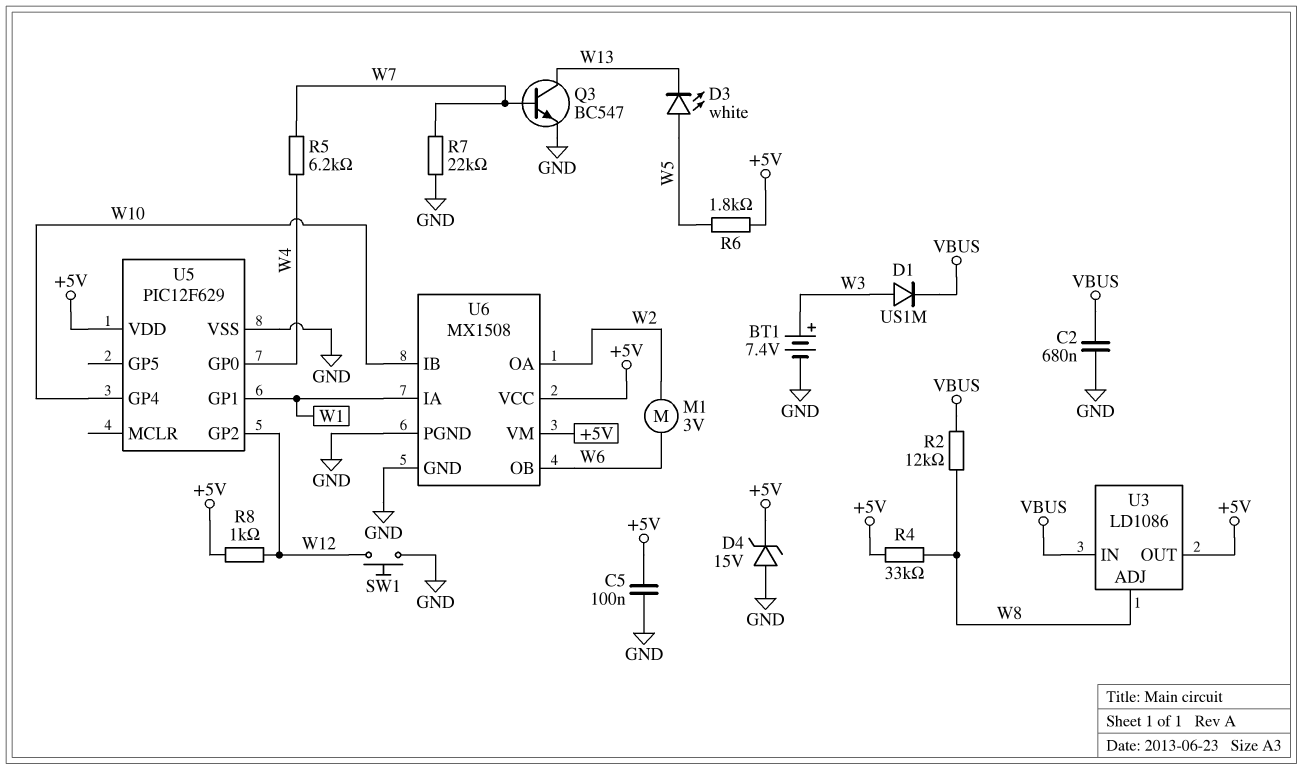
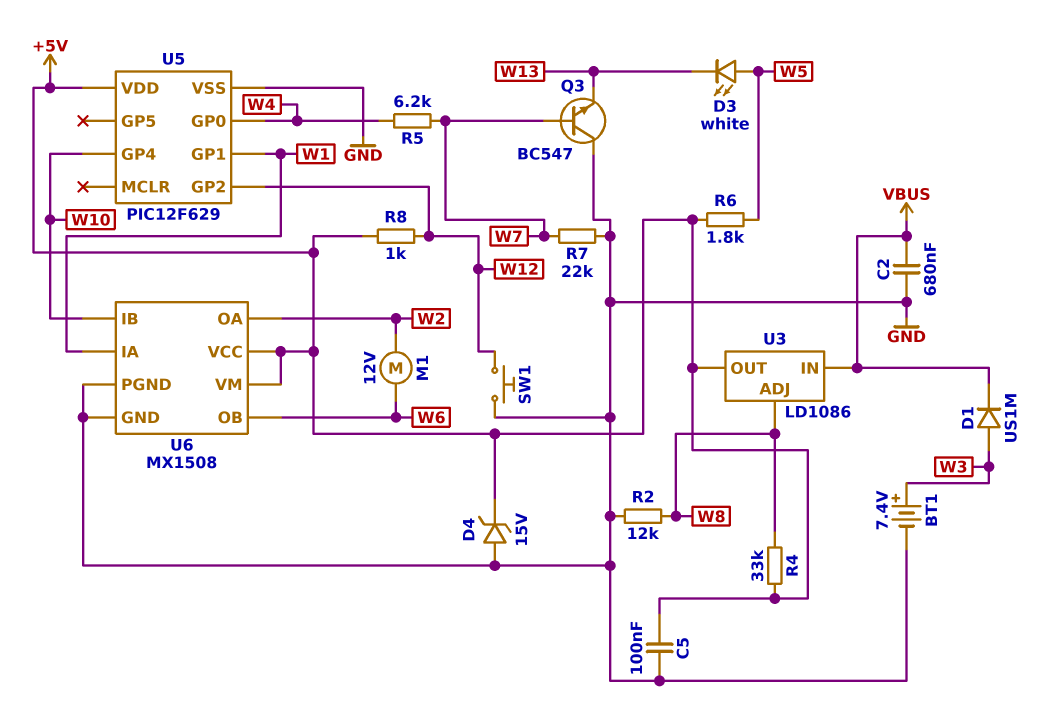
M1: motor 3V (W2, W6) -> motor 12V (W2, W6)
Q3: NPN BC547 (B W7, C W13, E GND) -> NPN BC547 (B W7, C GND, E W13)
R2: 12k (VBUS, W8) -> 12k (GND, W8)

